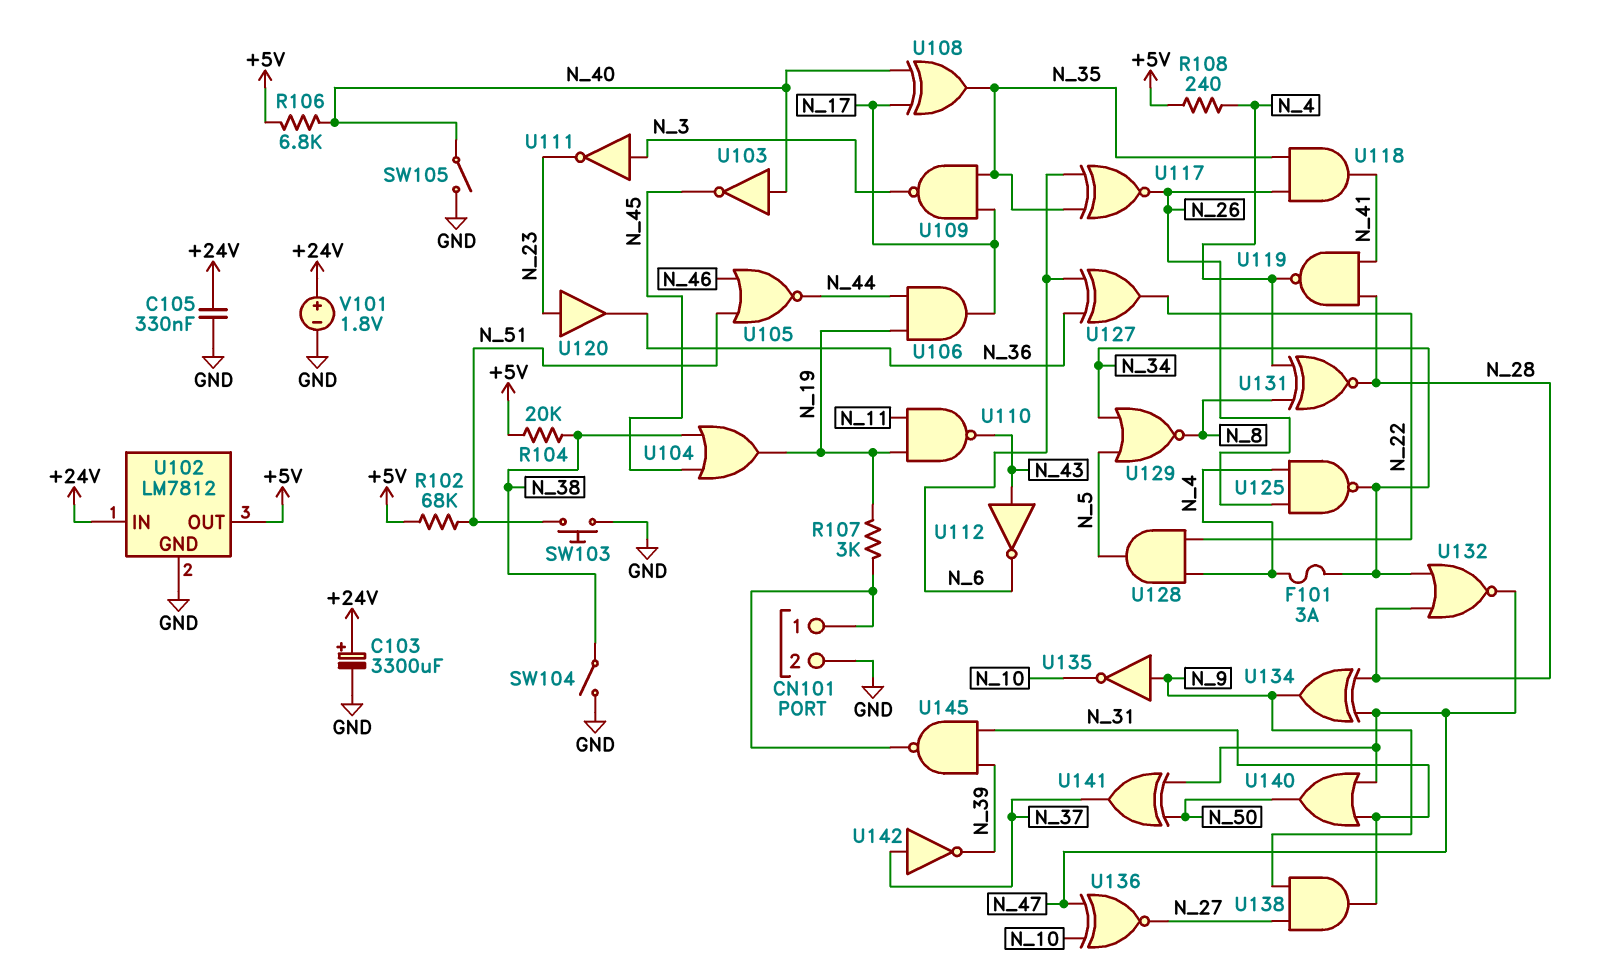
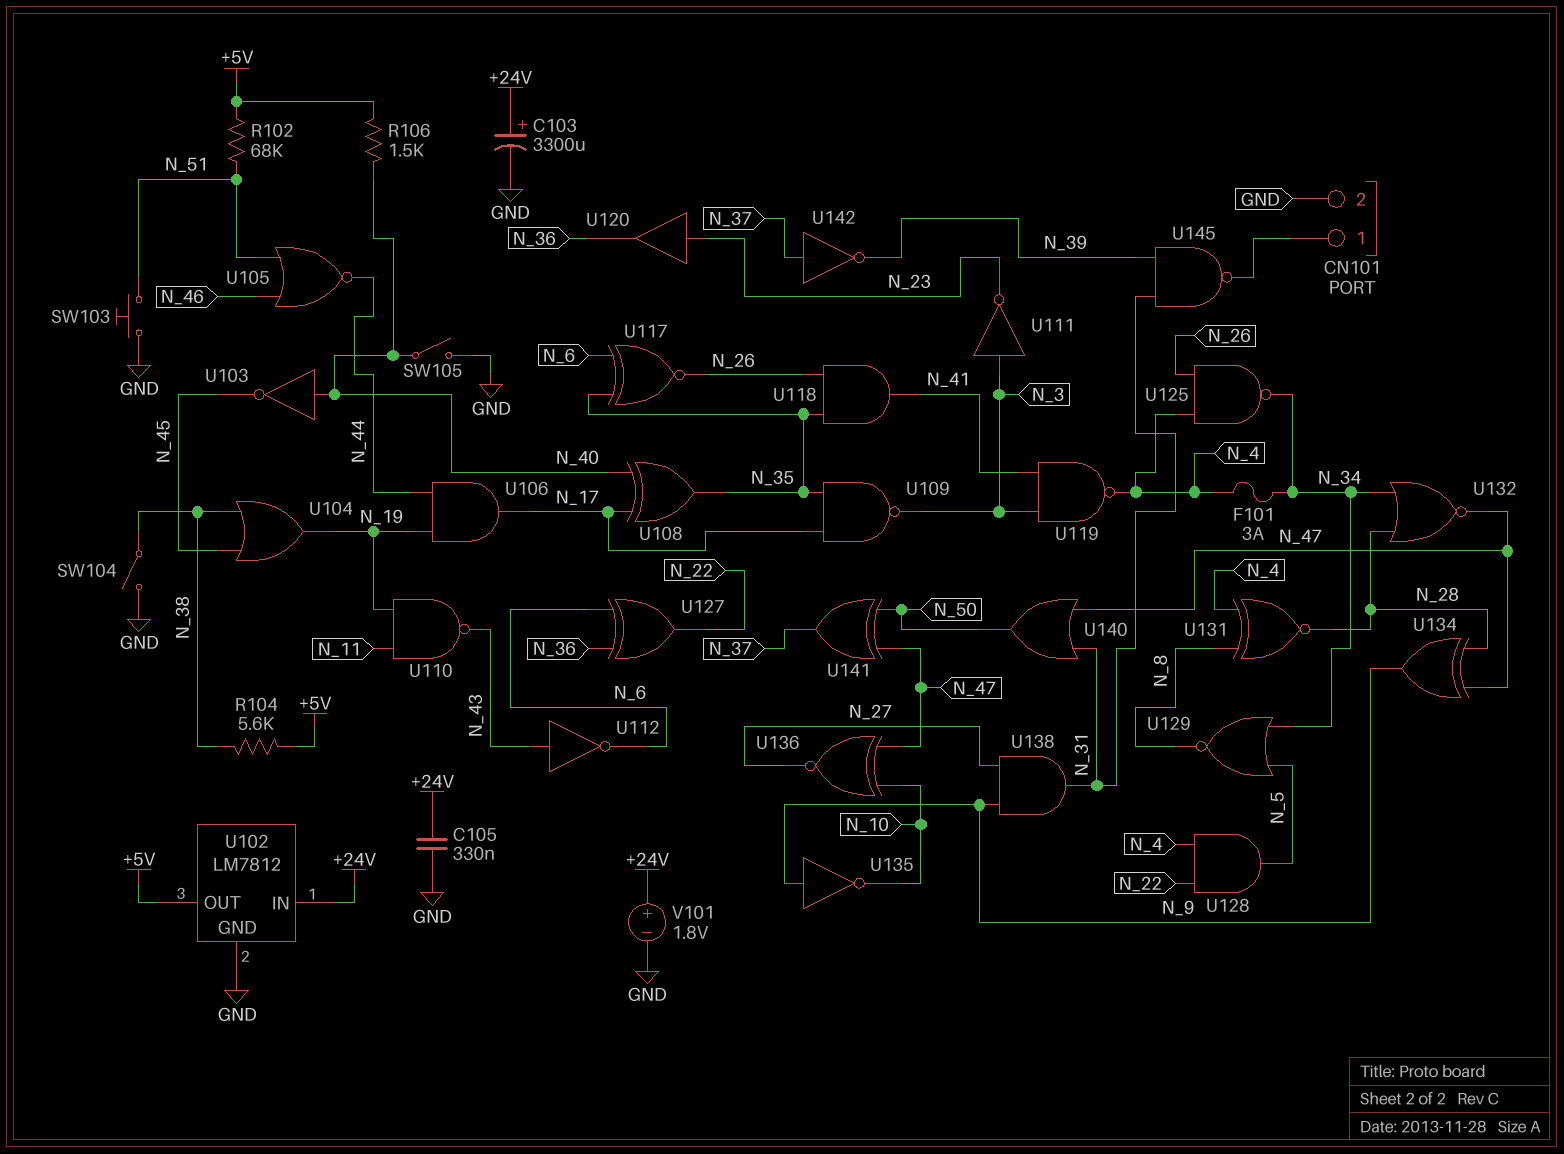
R104: 20k (+5V, N_38) -> 5.6k (+5V, N_38)
R106: 6.8k (+5V, N_40) -> 1.5k (+5V, N_40)
R107: 3k (CN101/1, N_19) -> none
R108: 240 (+5V, N_4) -> none
U119: NAND (in N_28, in N_41, out N_4) -> NAND (in N_3, in N_41, out N_4)

